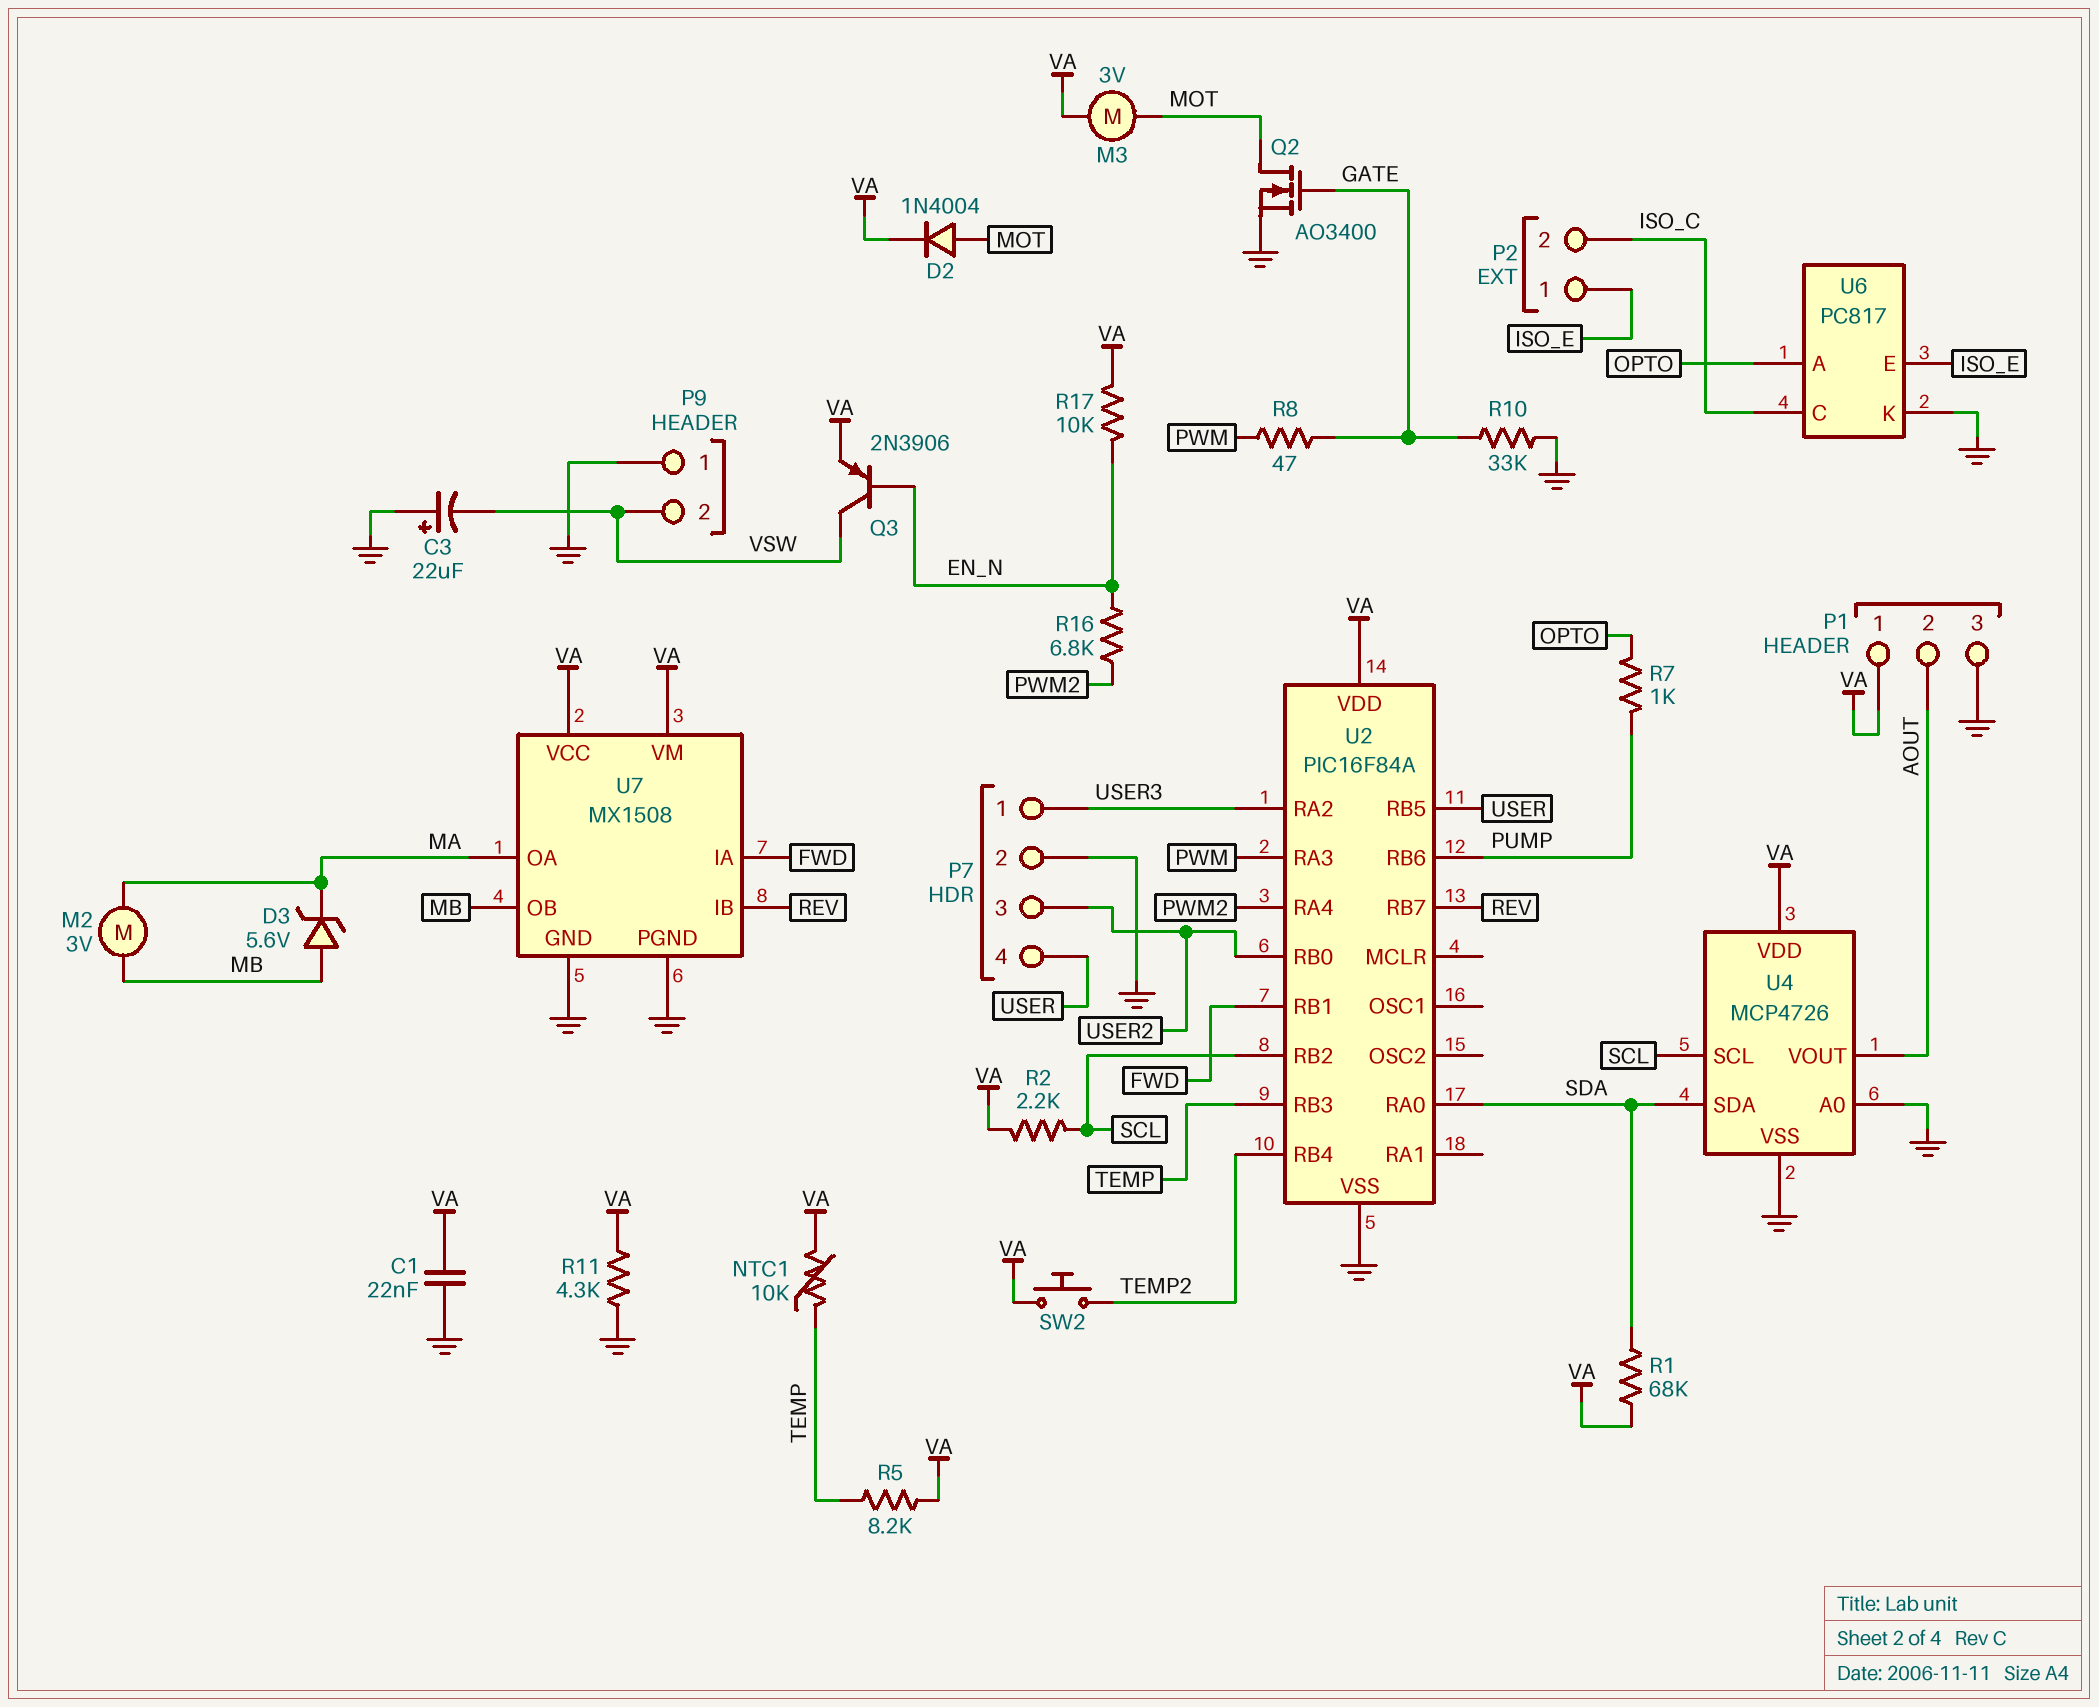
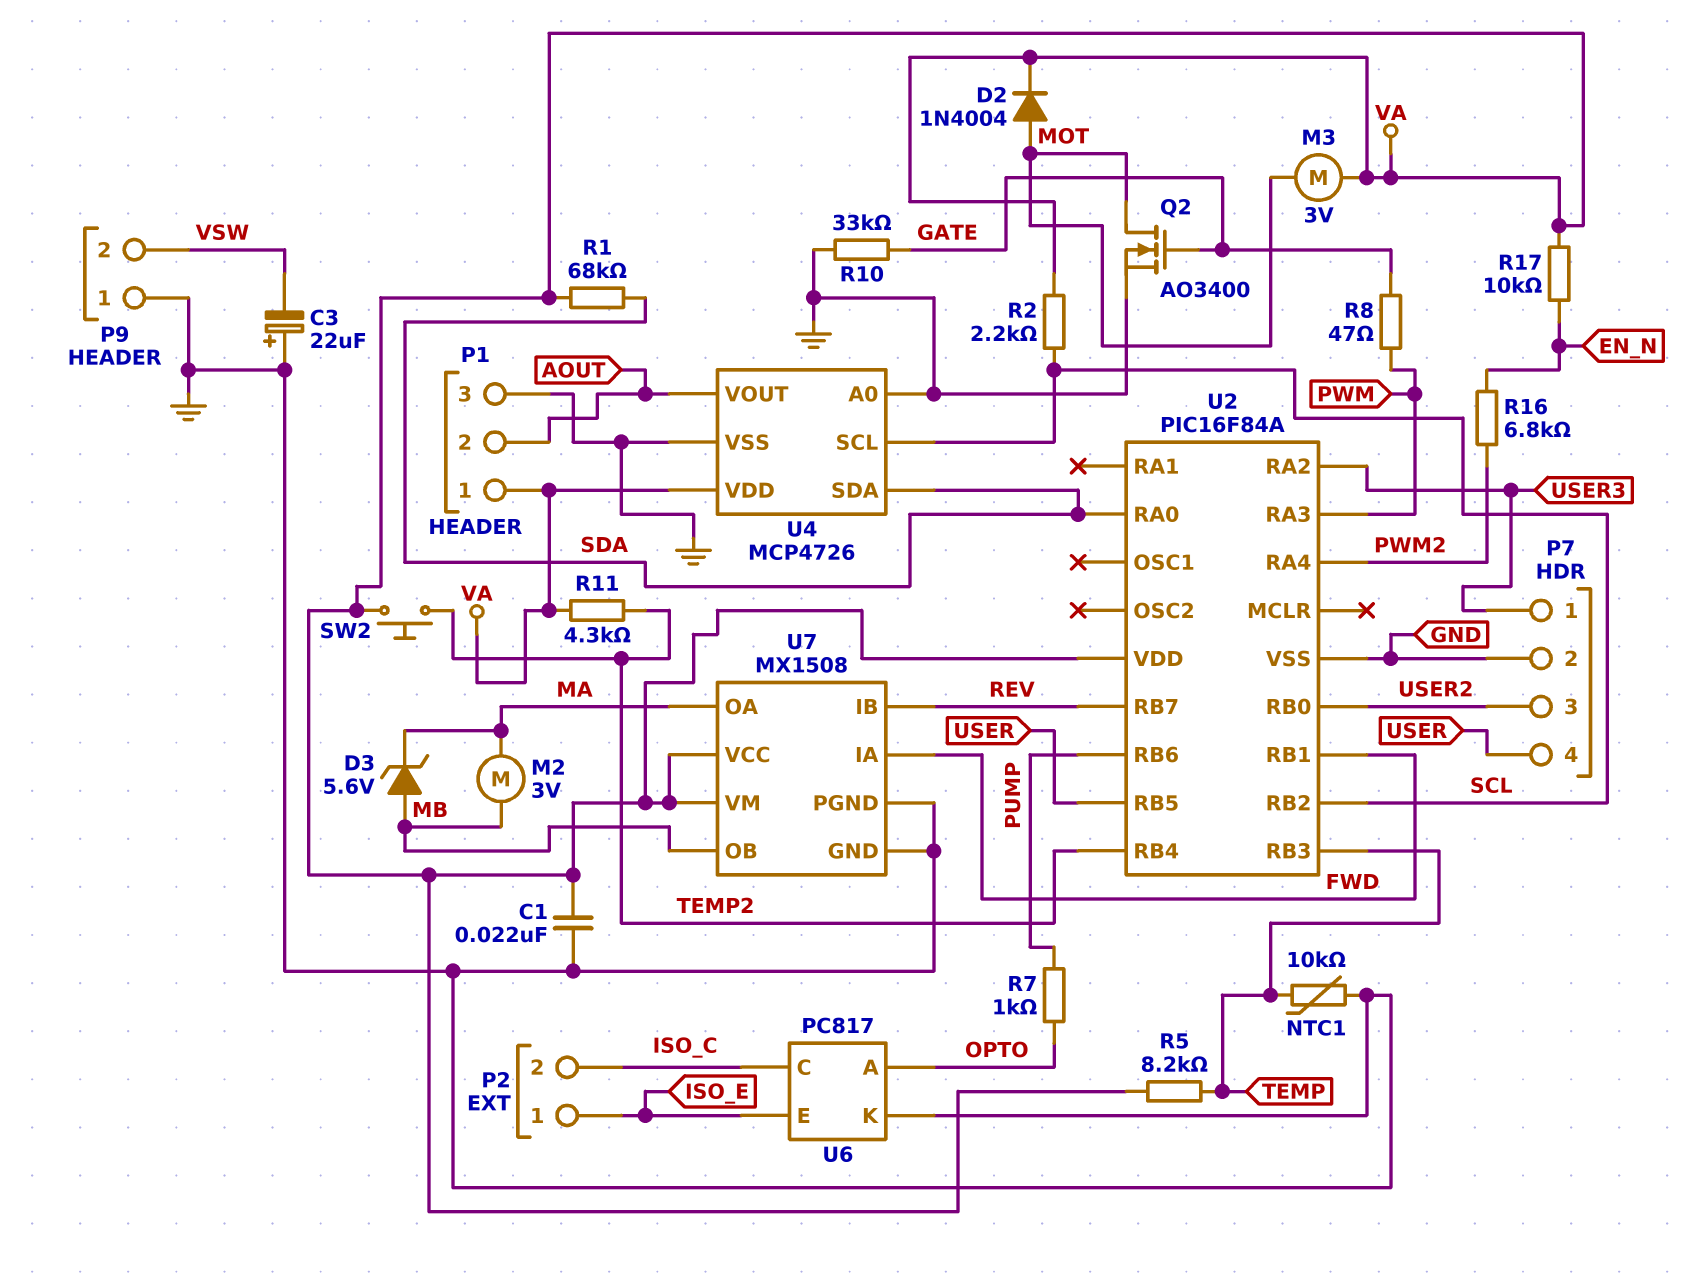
NTC1: 10k (TEMP, VA) -> 10k (GND, TEMP)
Q3: PNP 2N3906 (B EN_N, C VSW, E VA) -> none
R11: 4.3k (GND, VA) -> 4.3k (TEMP2, VA)

